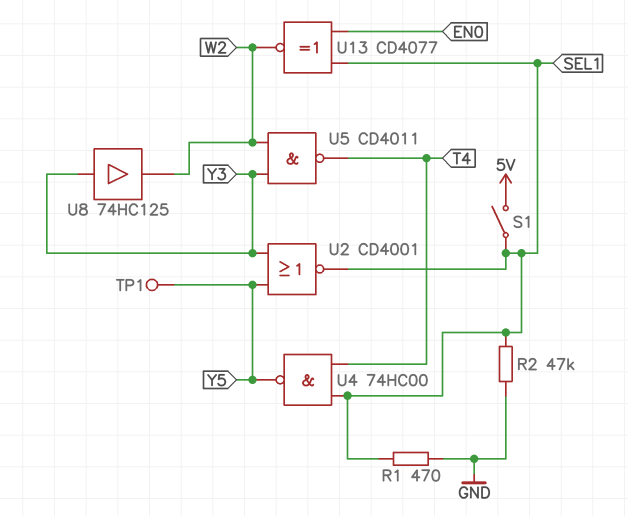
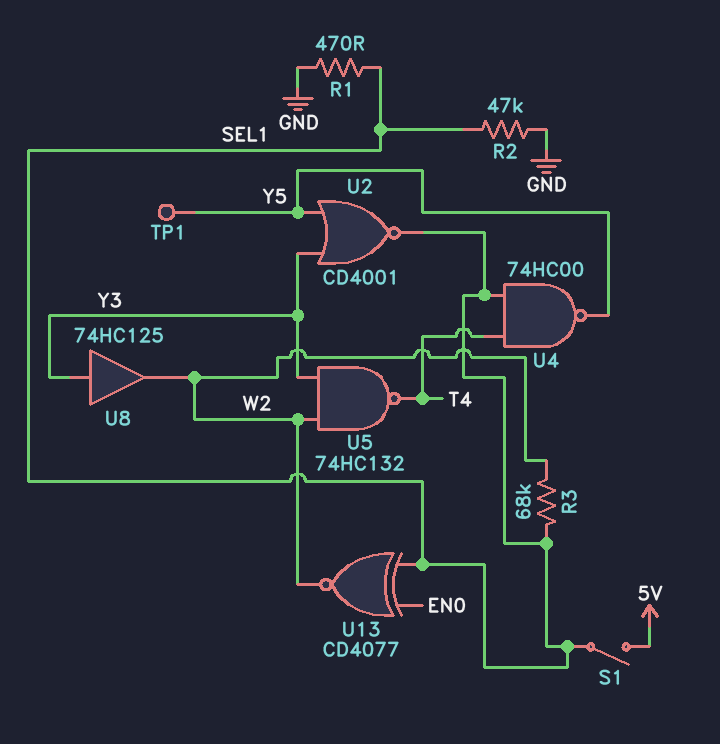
R3: none -> 68k (SEL1, W2)
U5: NAND CD4011 (in W2, in Y3, out T4) -> NAND 74HC132 (in W2, in Y3, out T4)

